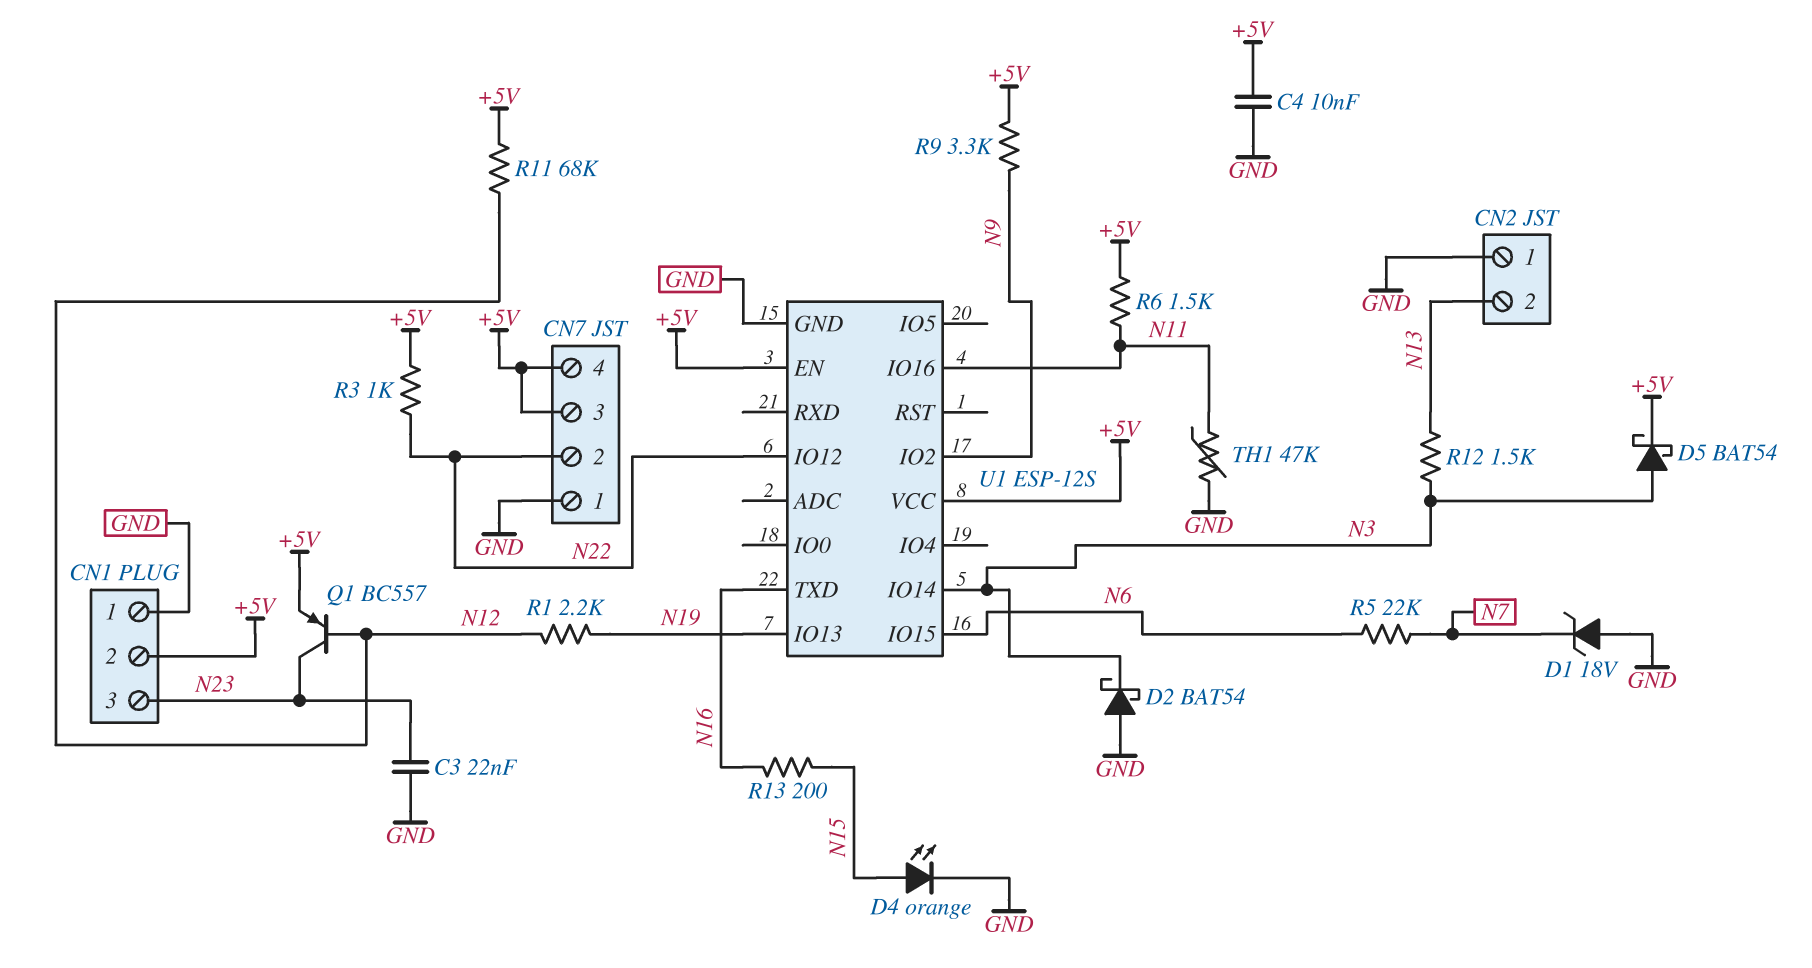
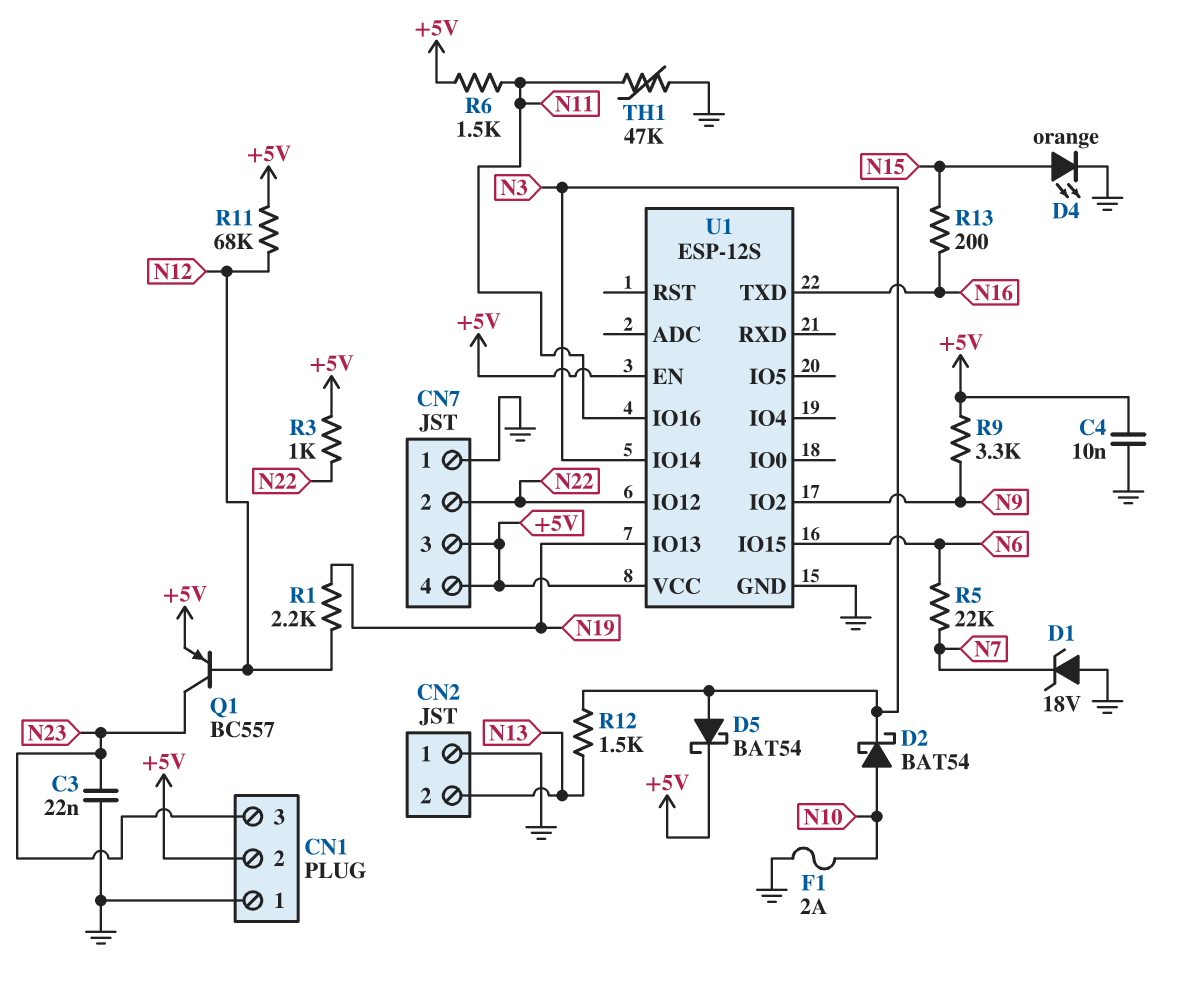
D2: schottky BAT54 (A GND, K N3) -> schottky BAT54 (A N10, K N3)
F1: none -> 2A (GND, N10)

